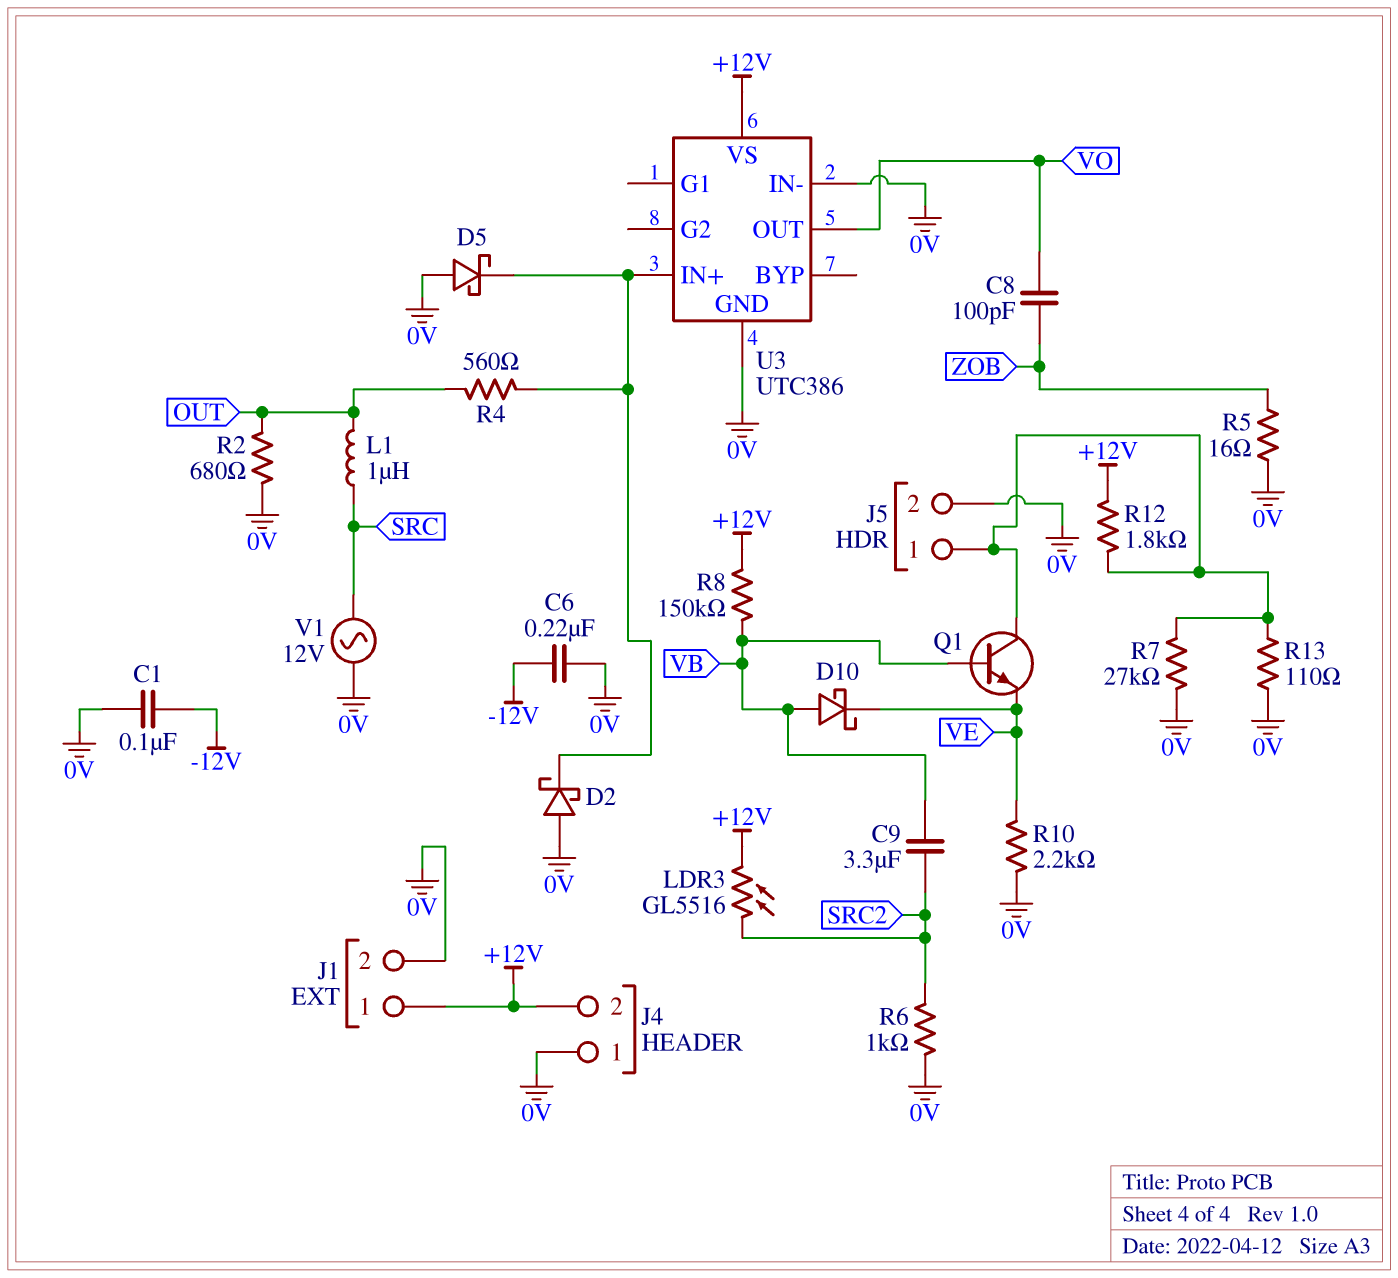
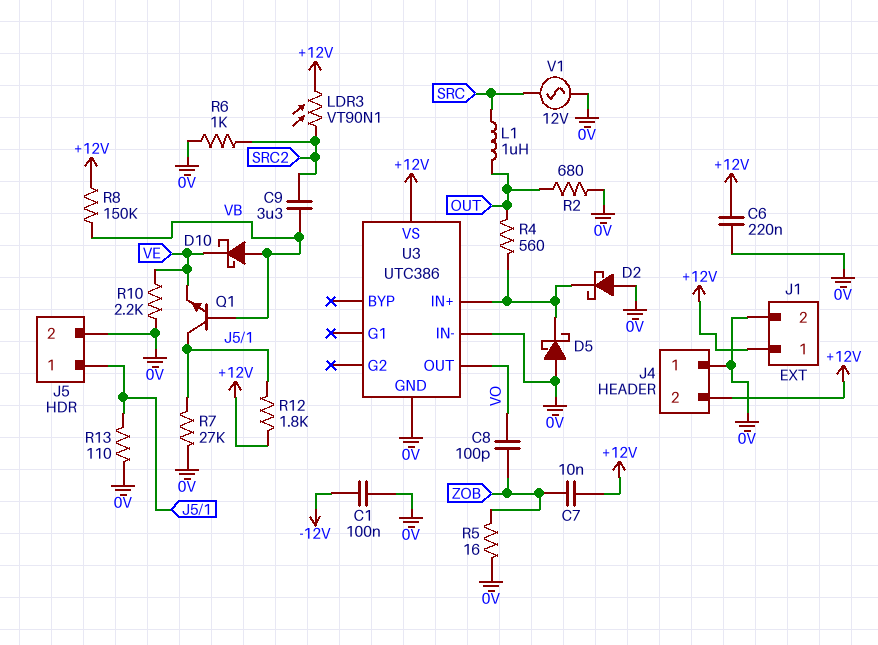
C6: 220nF (-12V, 0V) -> 220nF (+12V, 0V)
C7: none -> 10nF (+12V, ZOB)
LDR3: GL5516 (+12V, SRC2) -> VT90N1 (+12V, SRC2)

